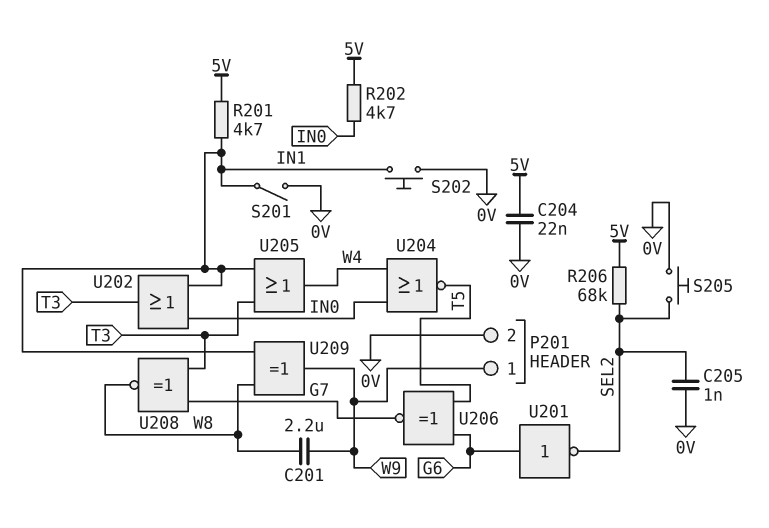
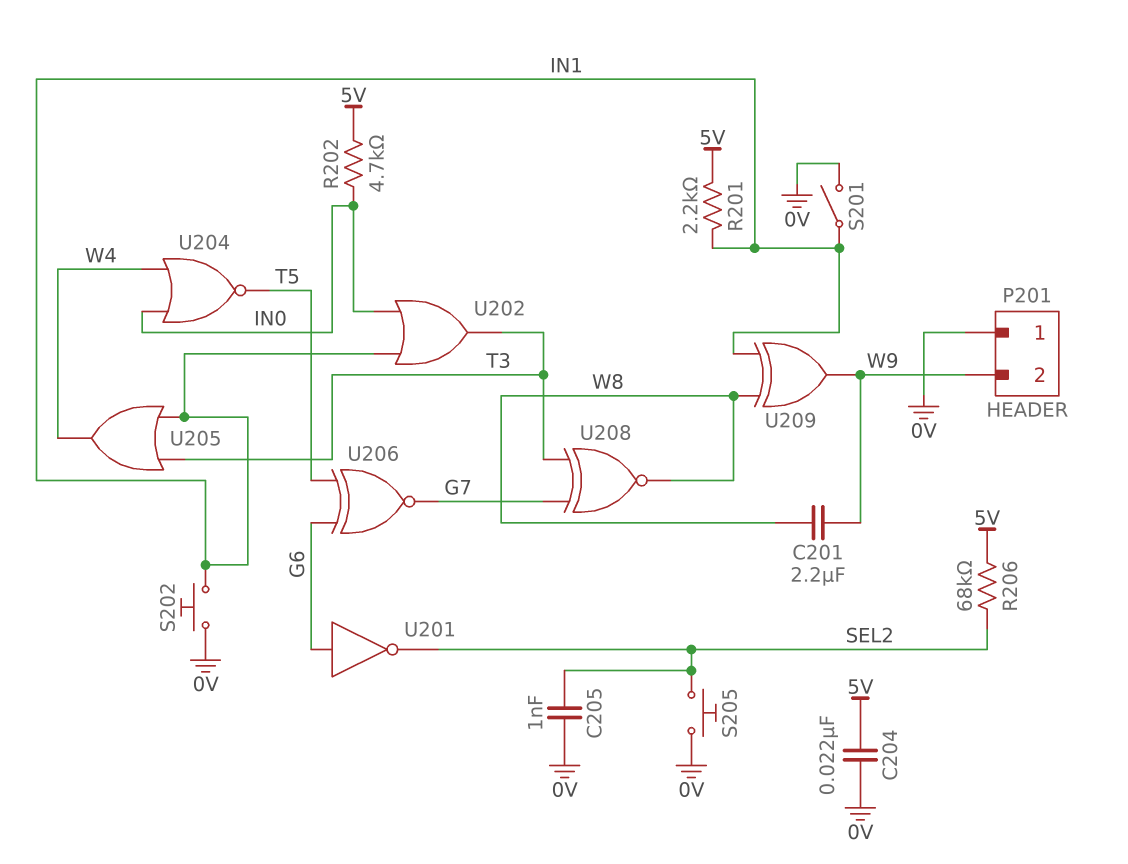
P201 pin 1: W9 -> 0V
P201 pin 2: 0V -> W9
R201: 4.7k (5V, IN1) -> 2.2k (5V, IN1)

